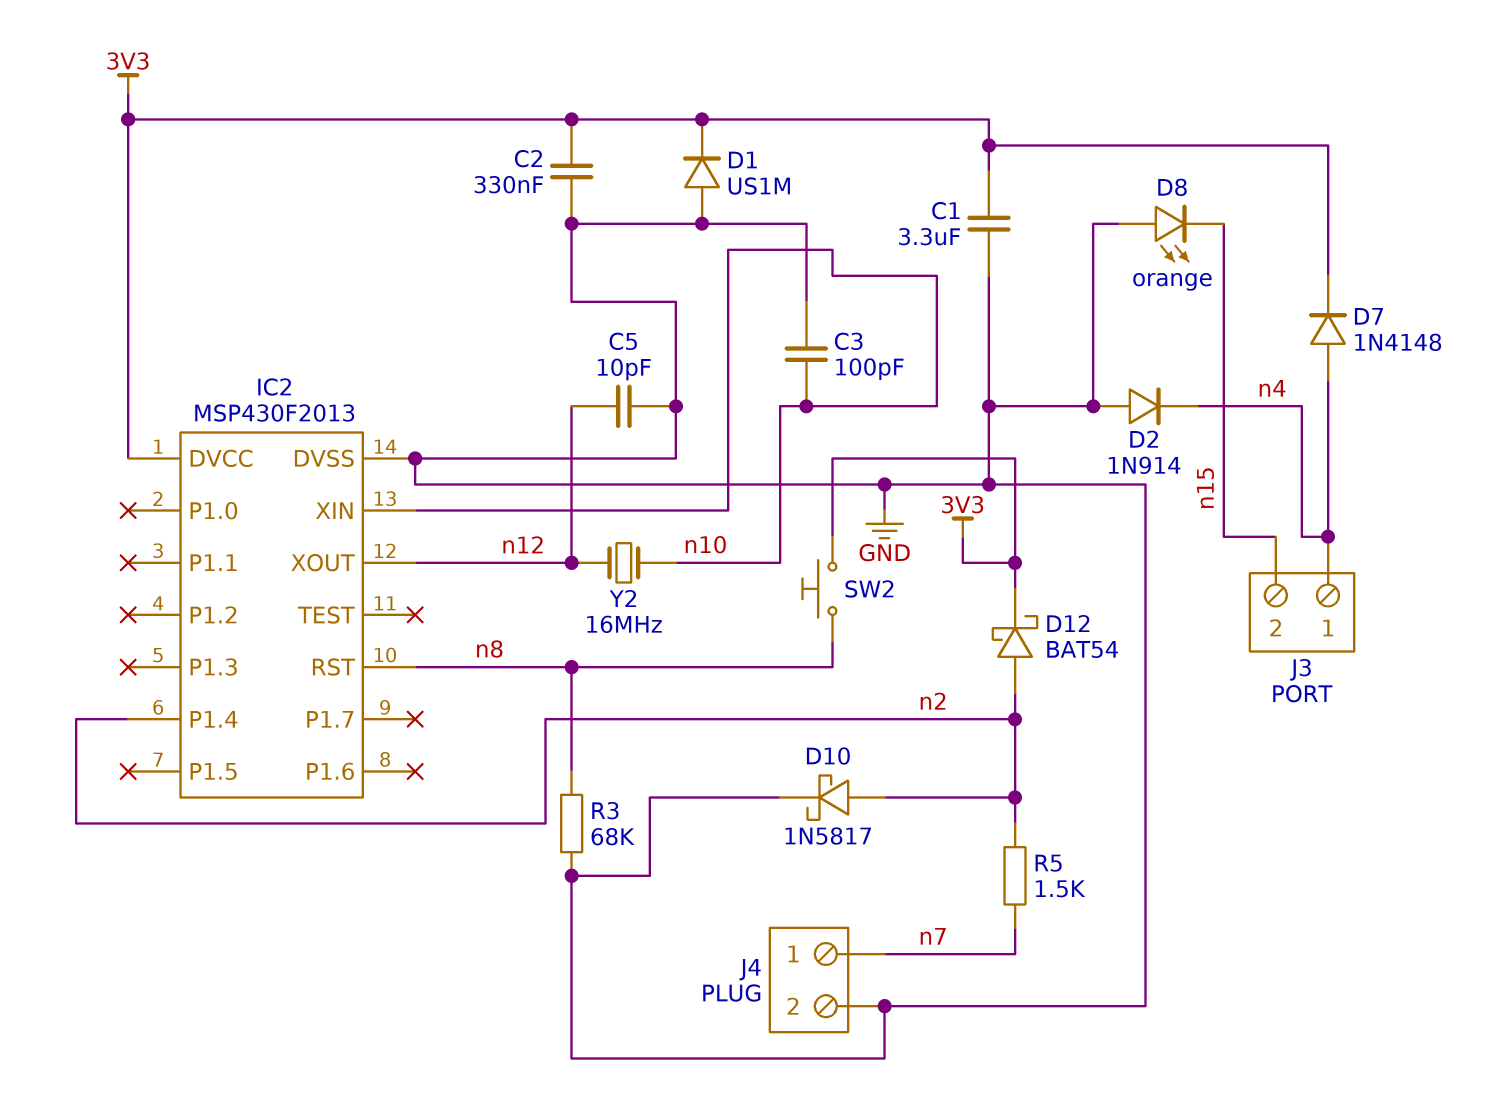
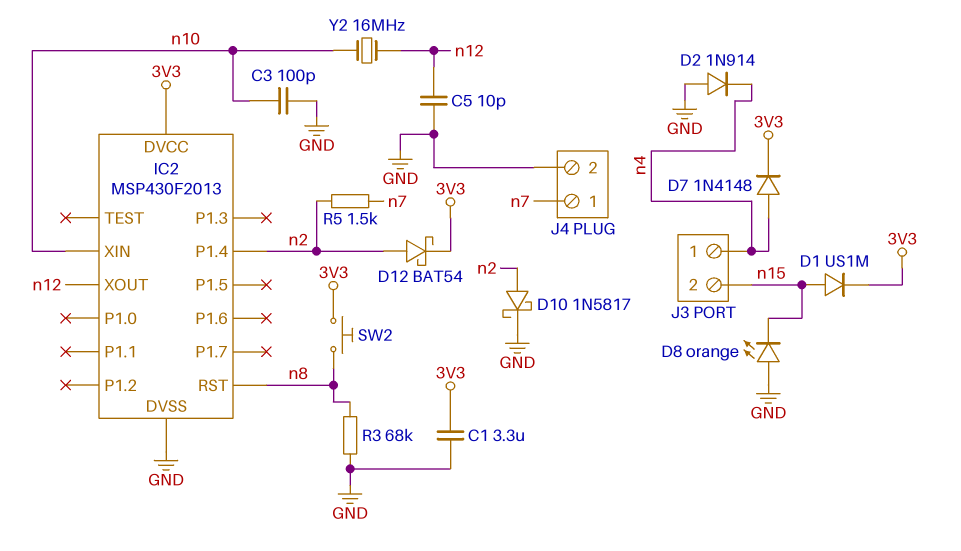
C2: 330nF (3V3, GND) -> none
D1: diode US1M (A GND, K 3V3) -> diode US1M (A n15, K 3V3)

